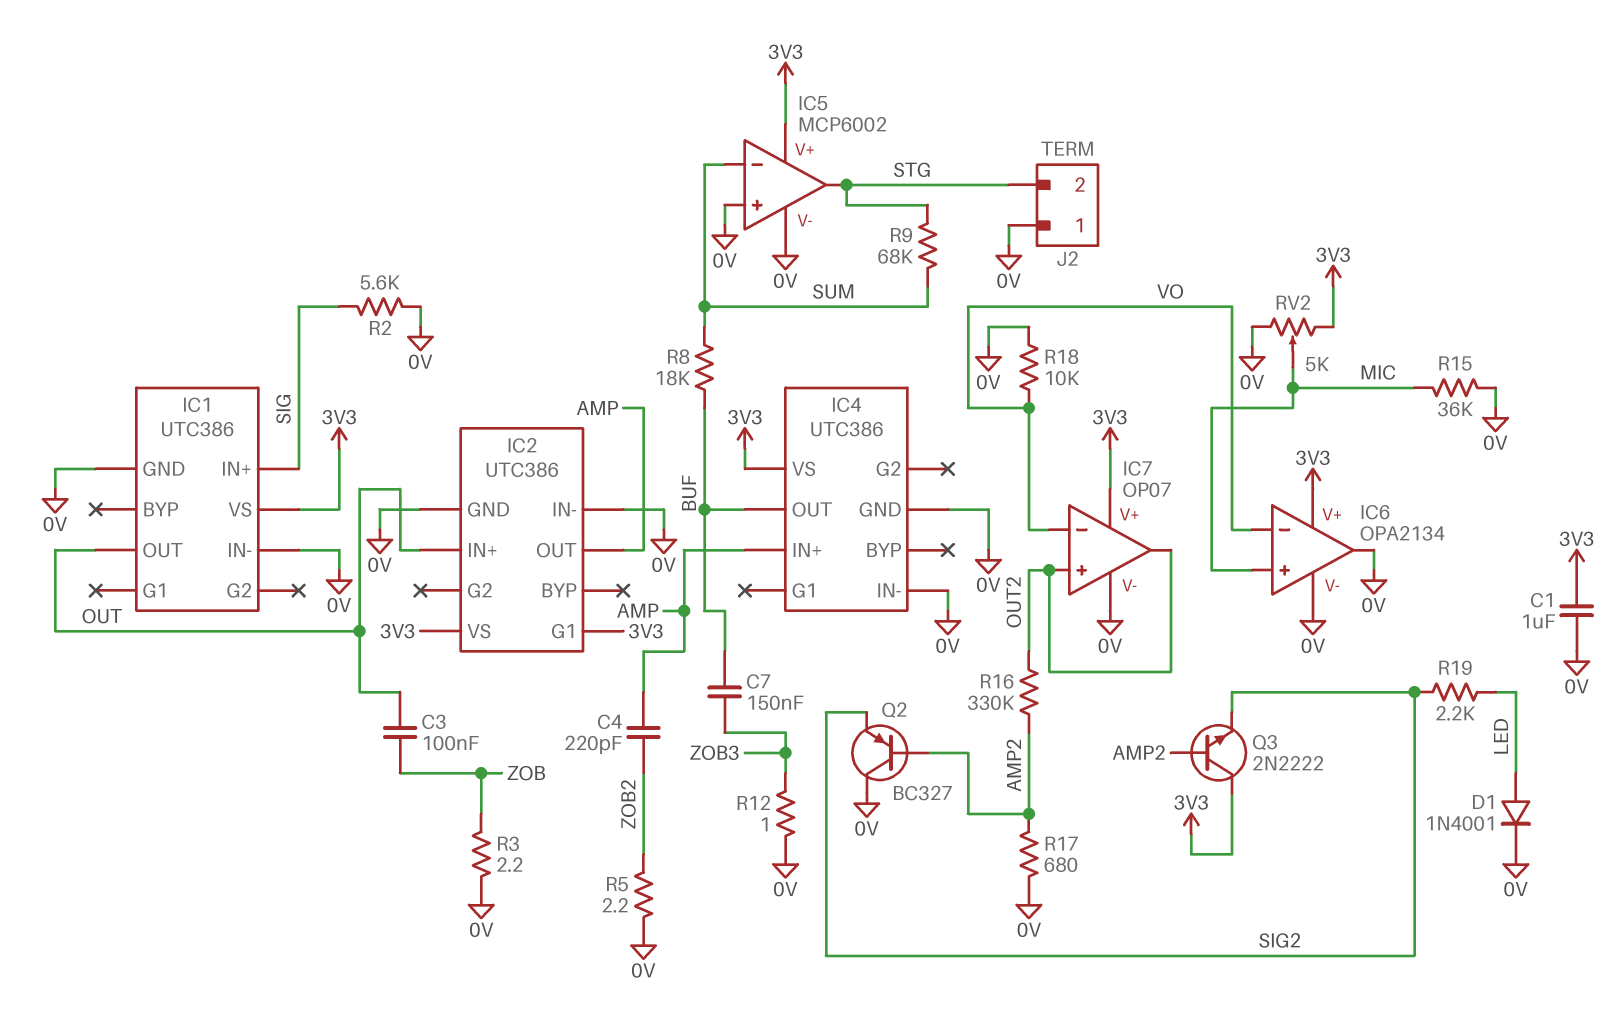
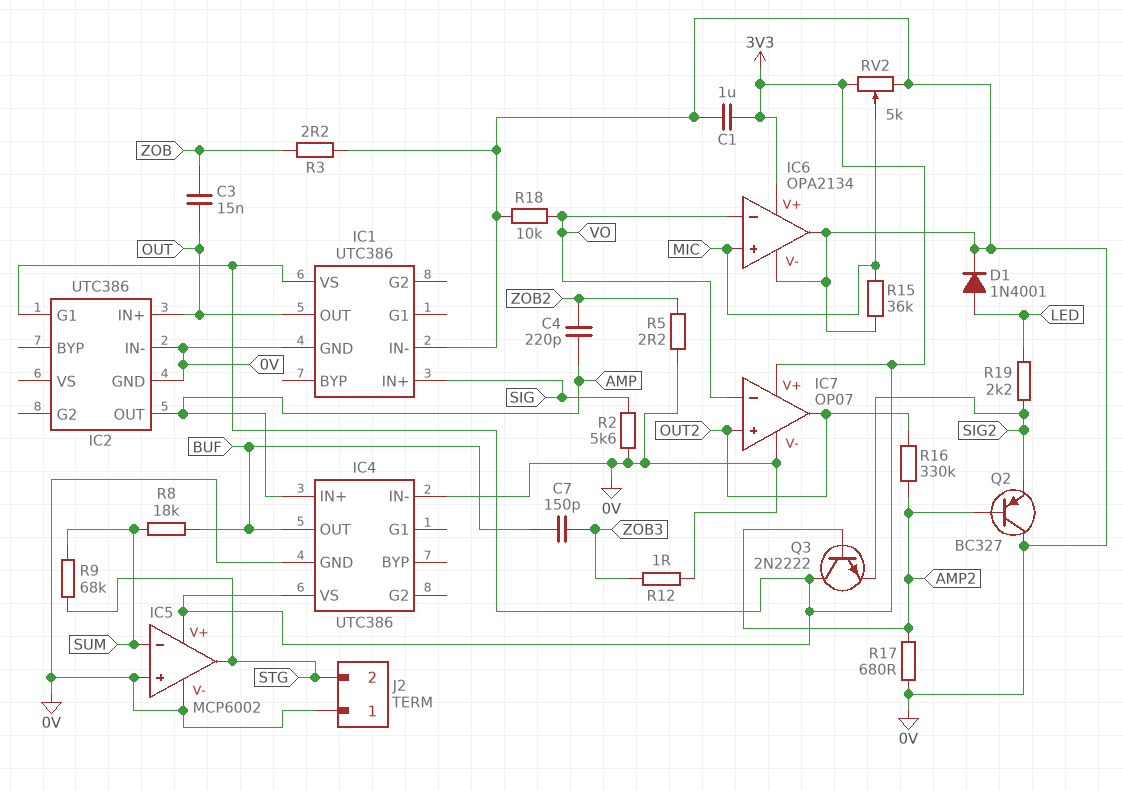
C3: 100nF (OUT, ZOB) -> 15nF (OUT, ZOB)
C7: 150nF (BUF, ZOB3) -> 150pF (BUF, ZOB3)
IC2 pin VS: 3V3 -> none

